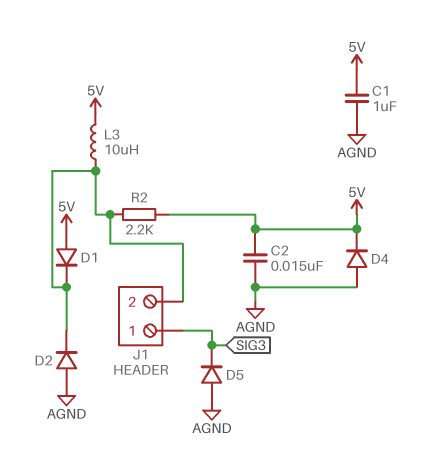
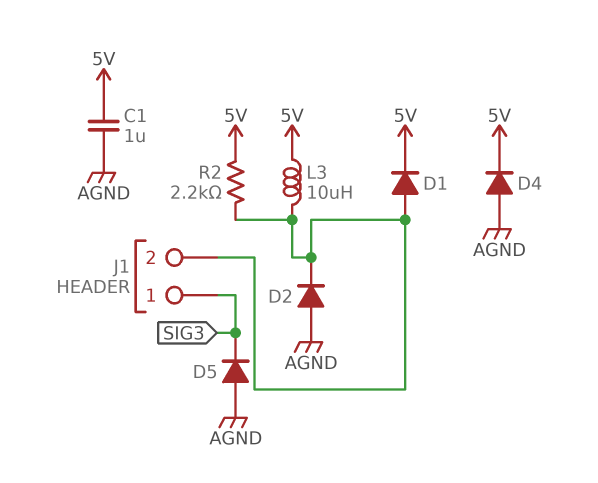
C2: 15nF (5V, AGND) -> none
D1: diode (A 5V, K J1/2) -> diode (A J1/2, K 5V)

